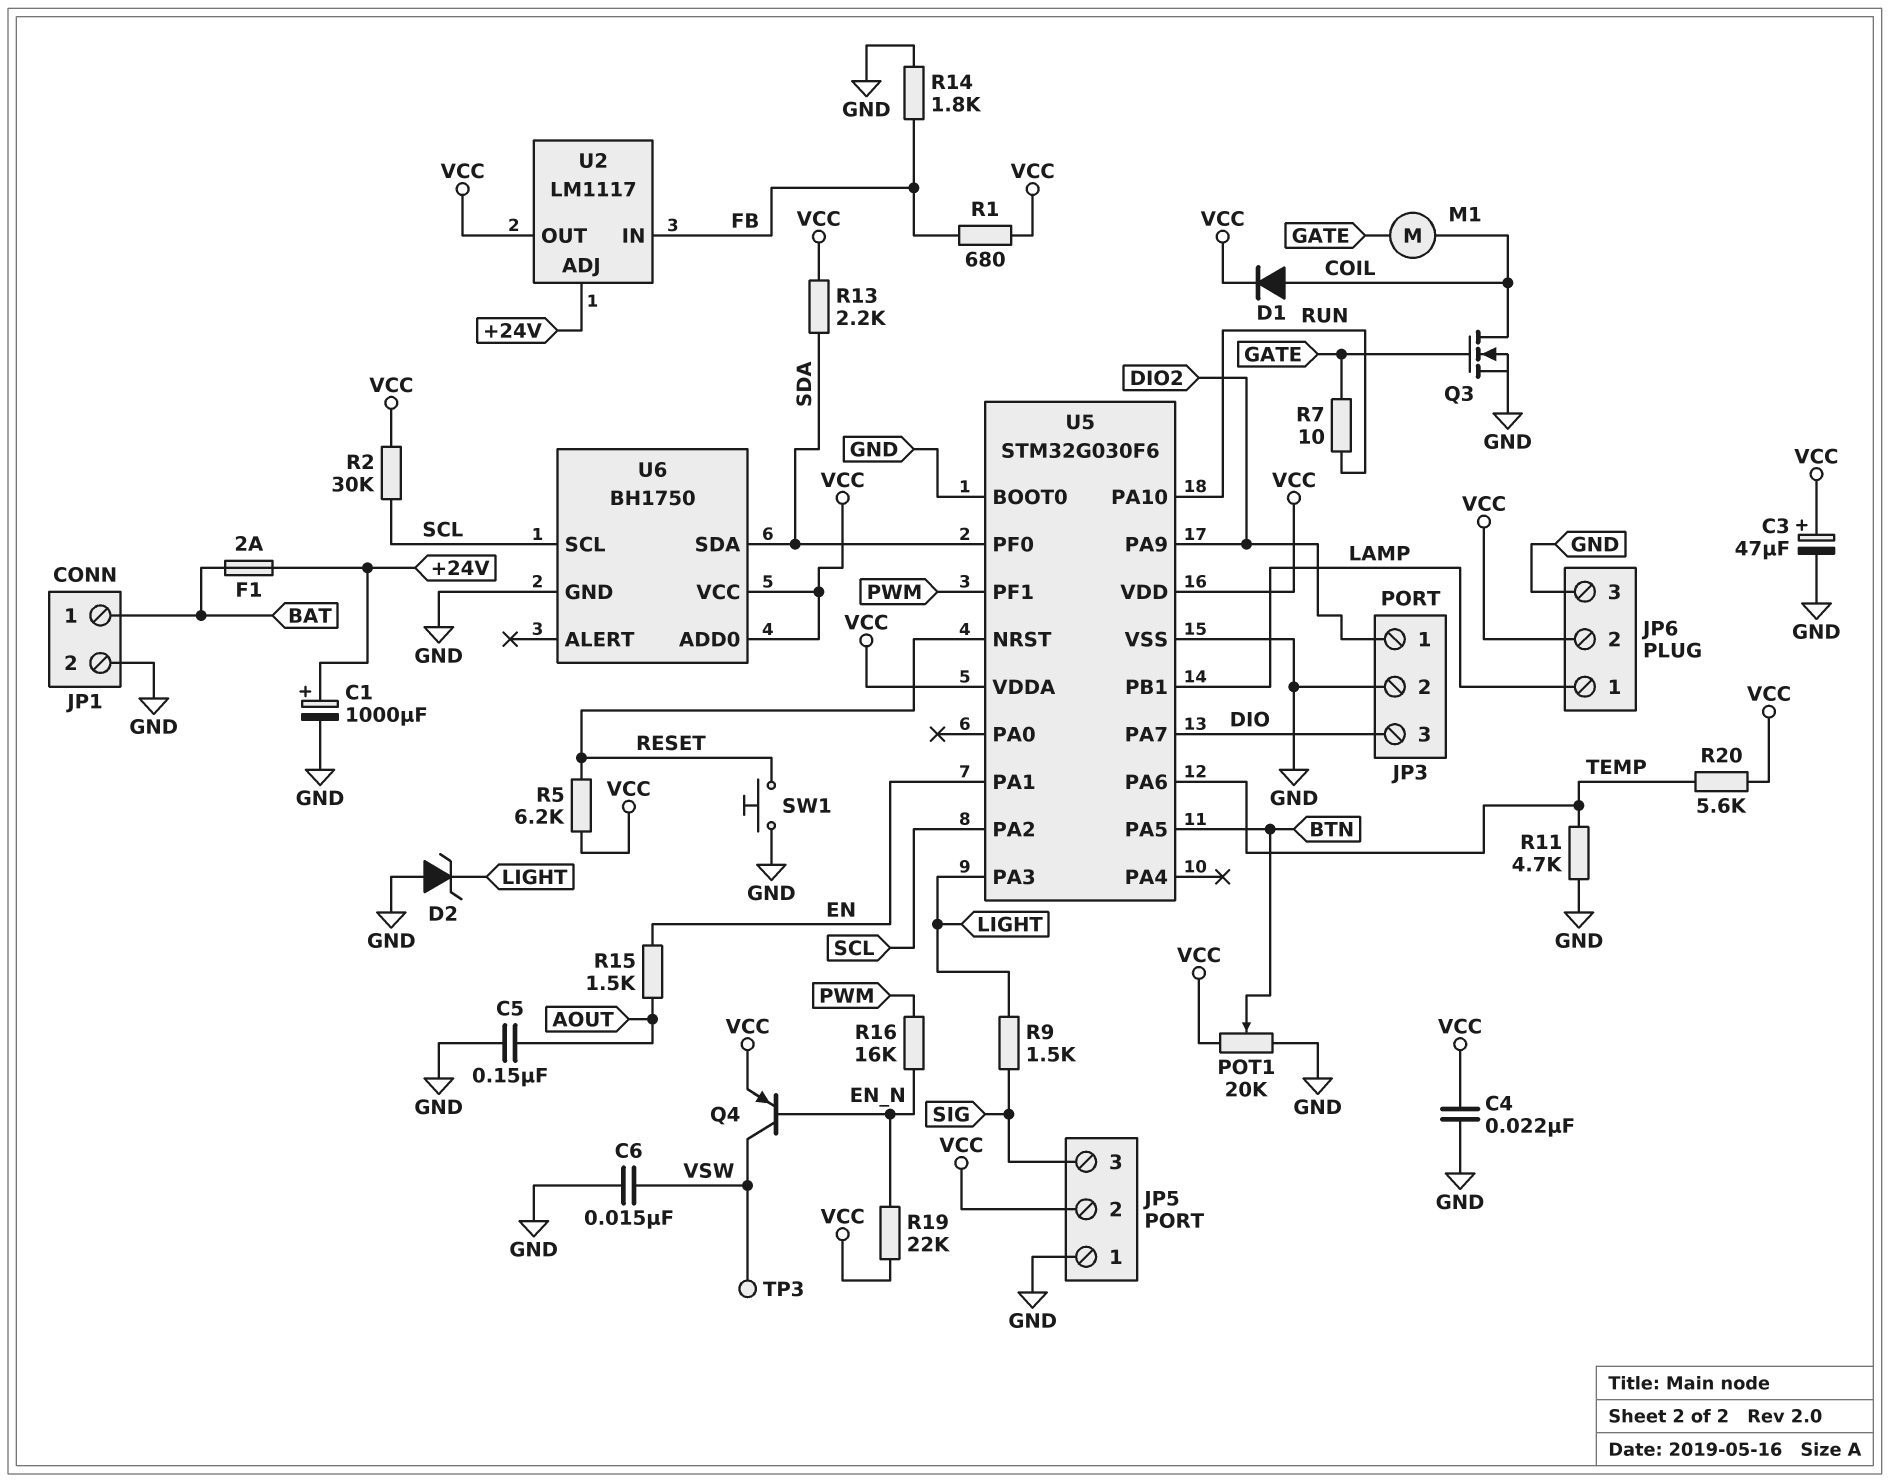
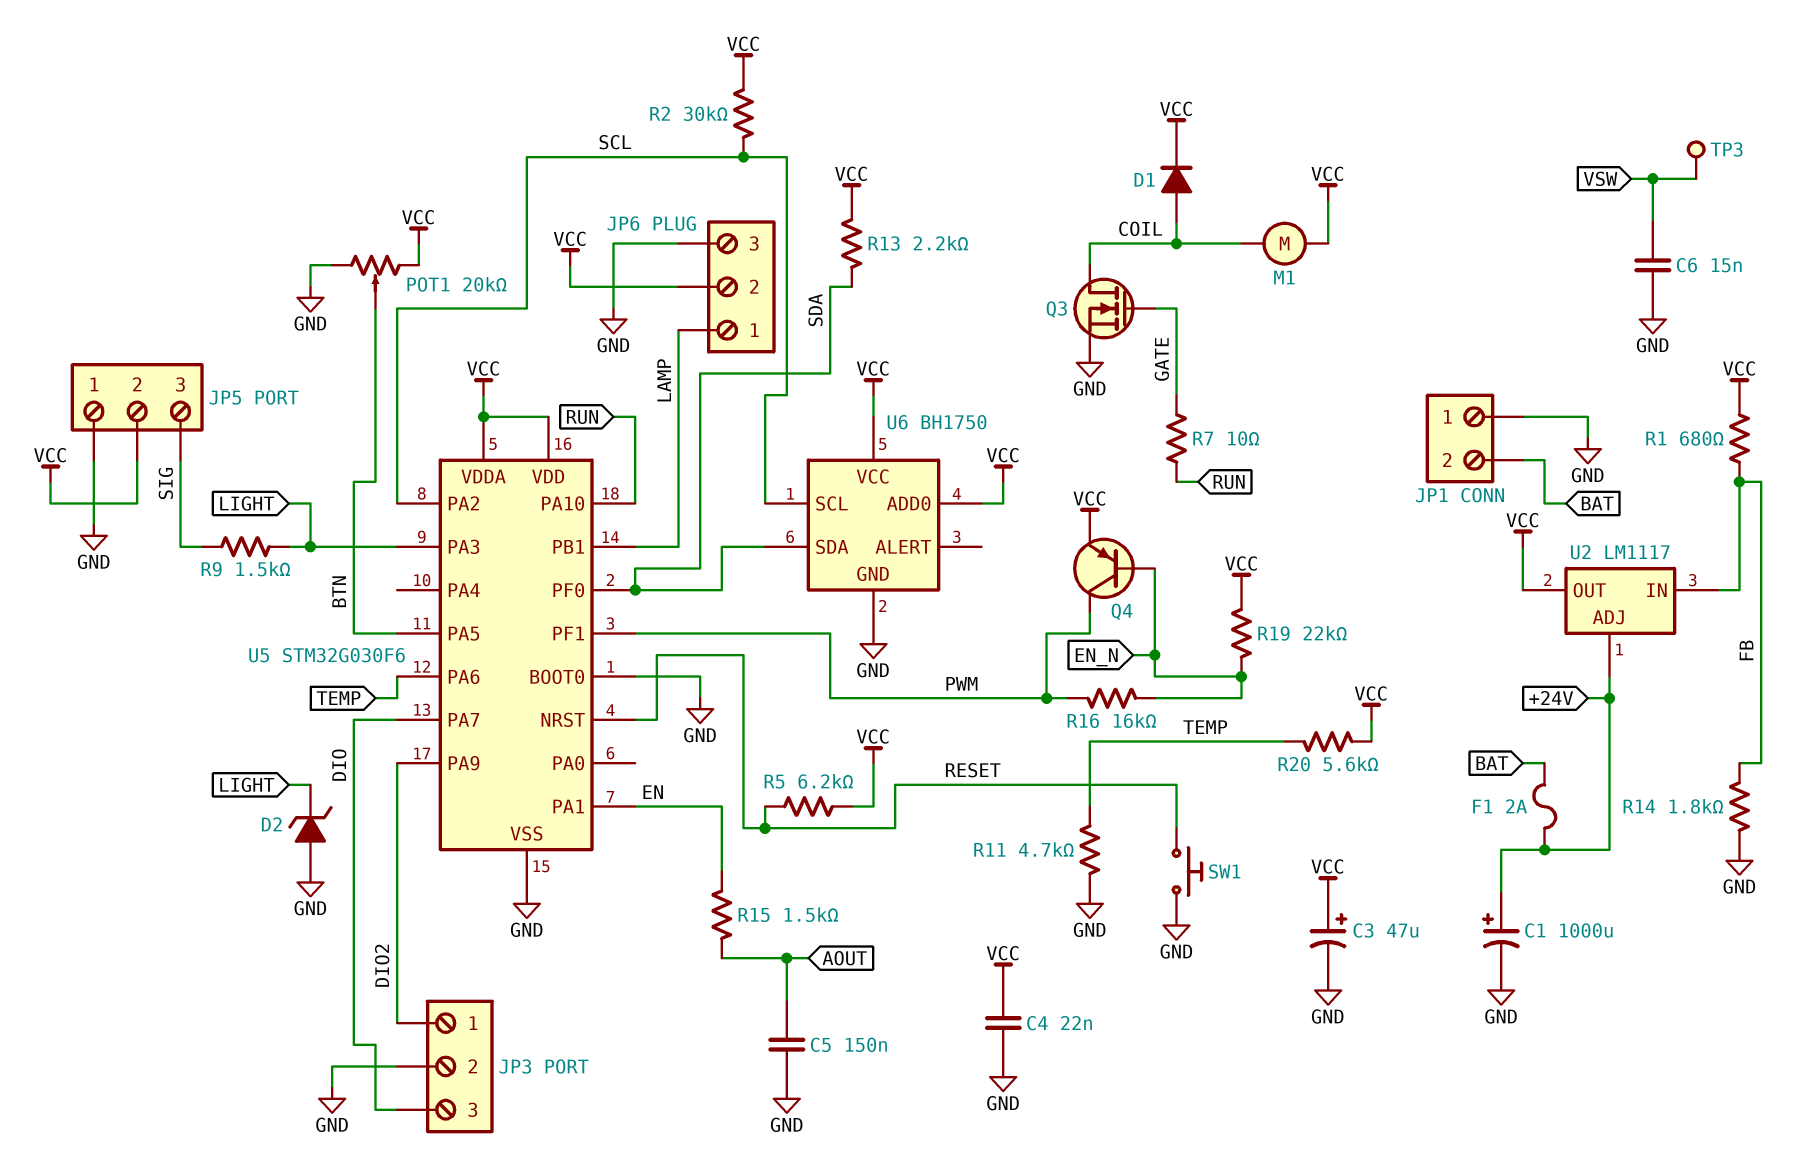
JP1 pin 1: BAT -> GND
JP1 pin 2: GND -> BAT
M1: motor (COIL, GATE) -> motor (COIL, VCC)
Q4: PNP (B EN_N, C VSW, E VCC) -> PNP (B EN_N, C PWM, E VCC)

